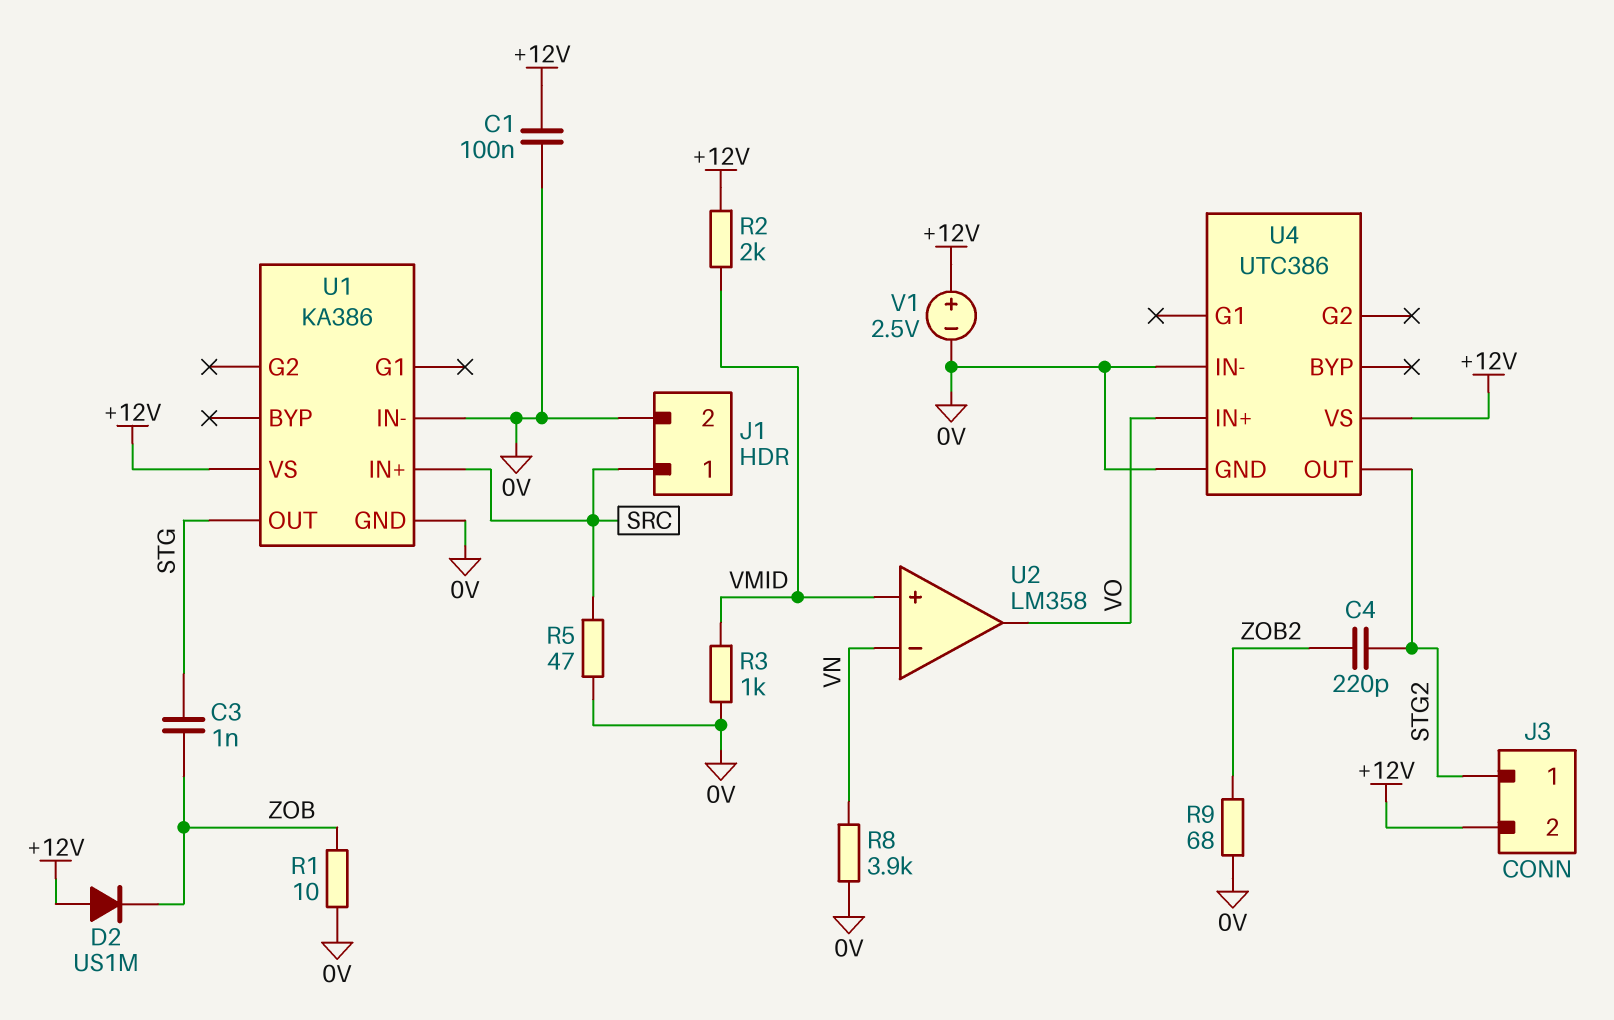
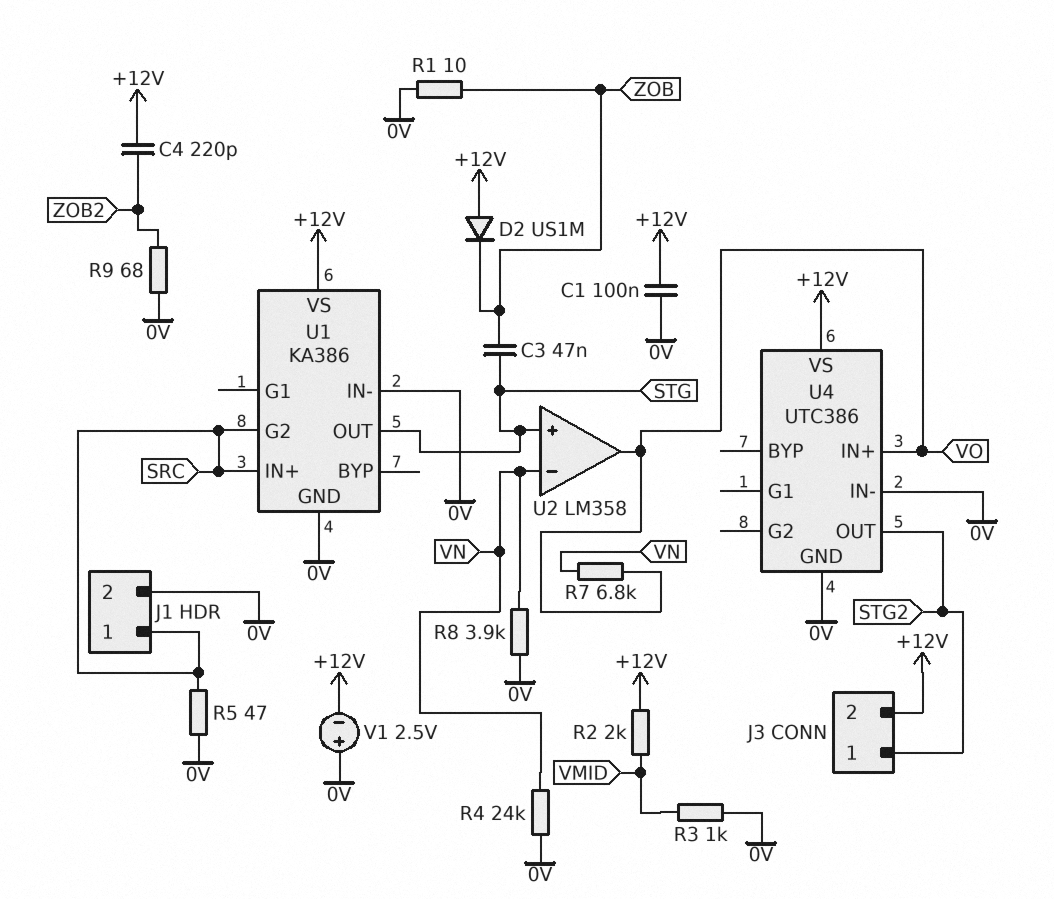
C3: 1nF (STG, ZOB) -> 47nF (STG, ZOB)
C4: 220pF (STG2, ZOB2) -> 220pF (+12V, ZOB2)
R4: none -> 24k (0V, VN)
R7: none -> 6.8k (VN, VO)
U1 pin G2: none -> SRC
U2 pin in+: VMID -> STG
V1: 2.5V (plus +12V, minus 0V) -> 2.5V (plus 0V, minus +12V)

